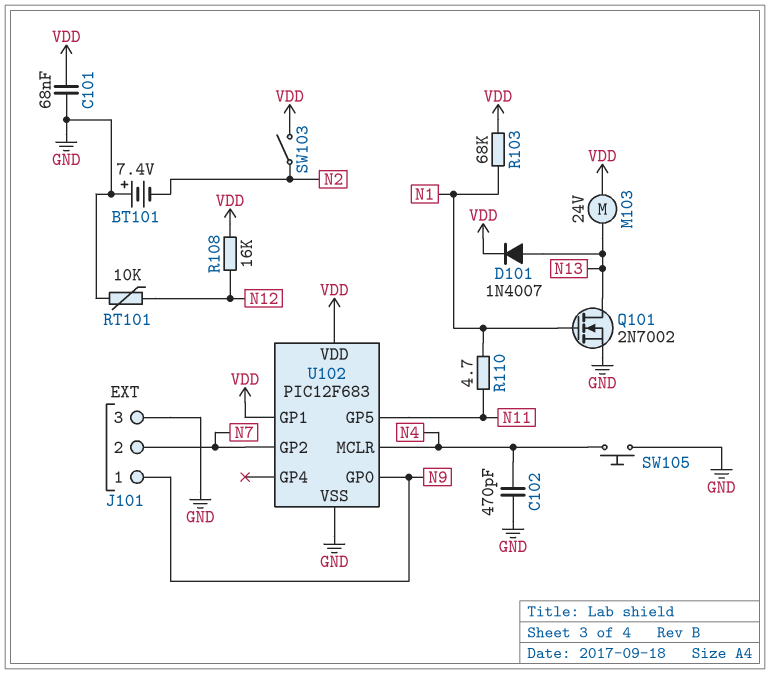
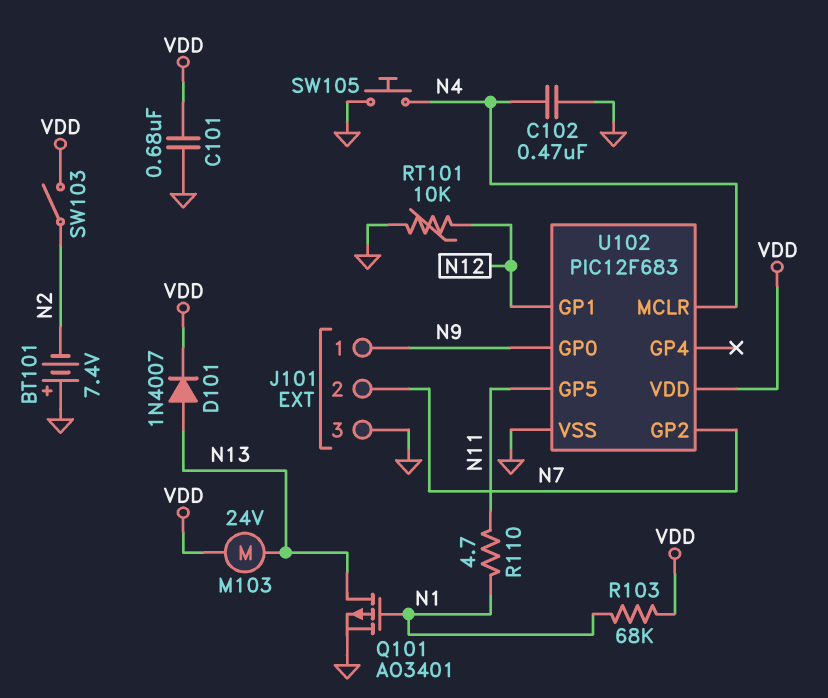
C101: 68nF (GND, VDD) -> 680nF (GND, VDD)
C102: 470pF (GND, N4) -> 470nF (GND, N4)
Q101: NMOS 2N7002 (G N1, D N13, S GND) -> PMOS AO3401 (G N1, D N13, S GND)
R108: 16k (N12, VDD) -> none
U102 pin GP1: VDD -> N12

